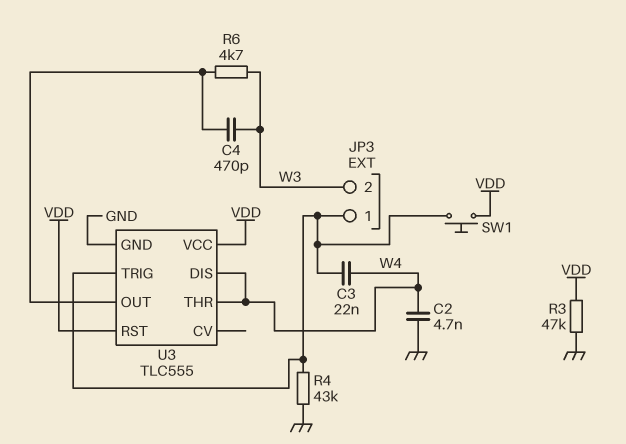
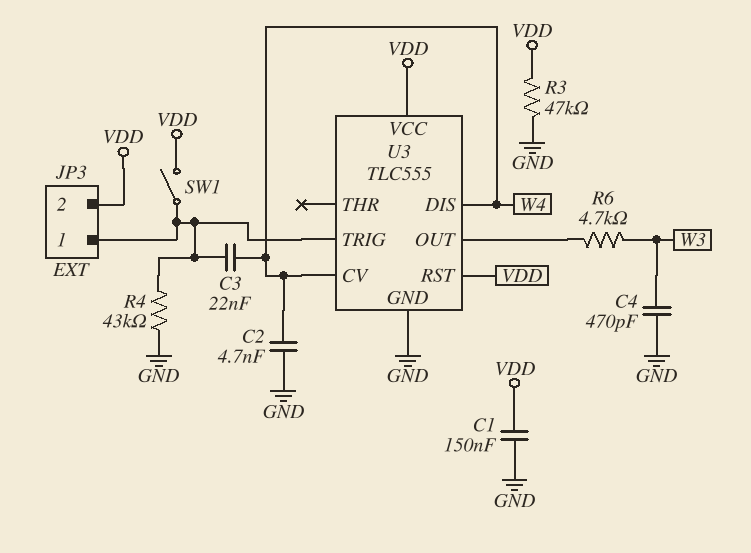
C1: none -> 150nF (GND, VDD)
C4: 470pF (U3/OUT, W3) -> 470pF (GND, W3)
JP3 pin 2: W3 -> VDD
SW1: button (JP3/1, VDD) -> switch (JP3/1, VDD)
U3 pin CV: none -> W4
U3 pin THR: W4 -> none

